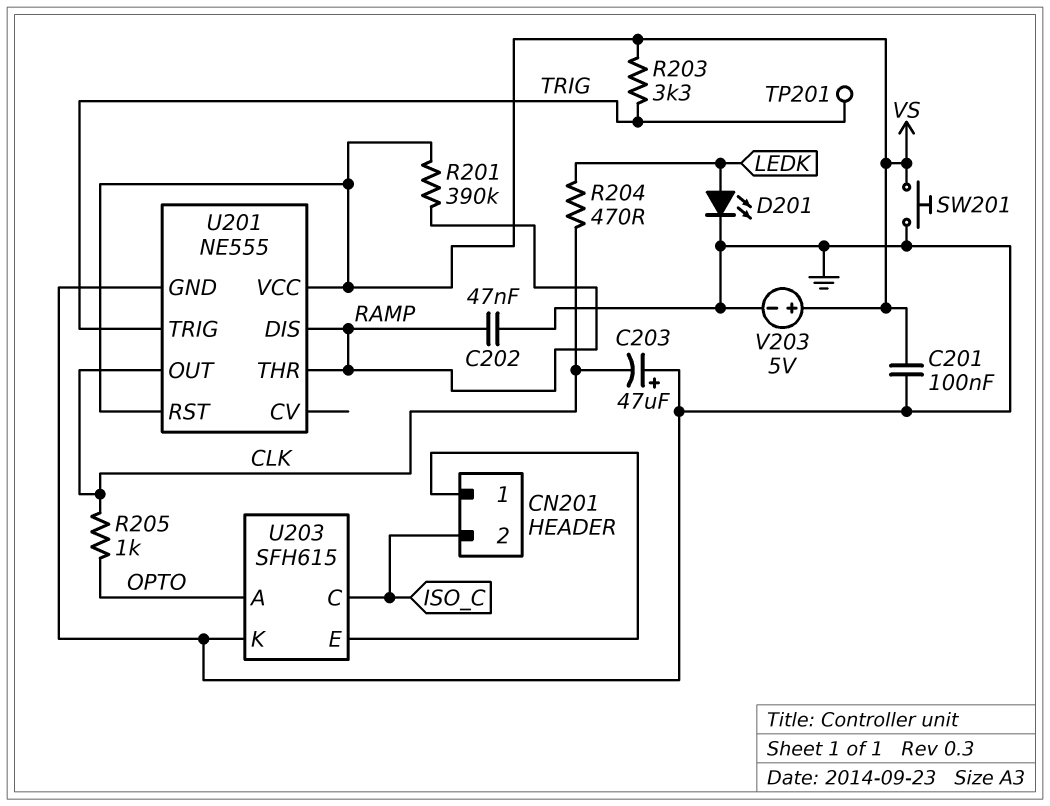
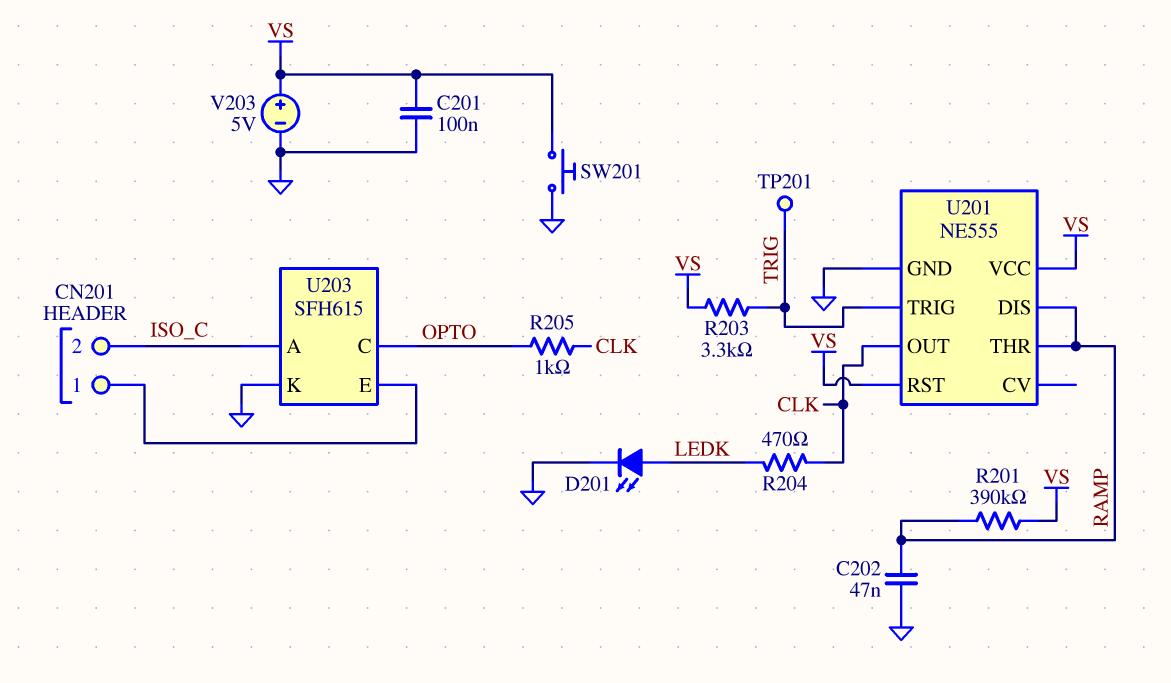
C203: 47uF (plus GND, minus CLK) -> none
U203 pin A: OPTO -> ISO_C
U203 pin C: ISO_C -> OPTO

